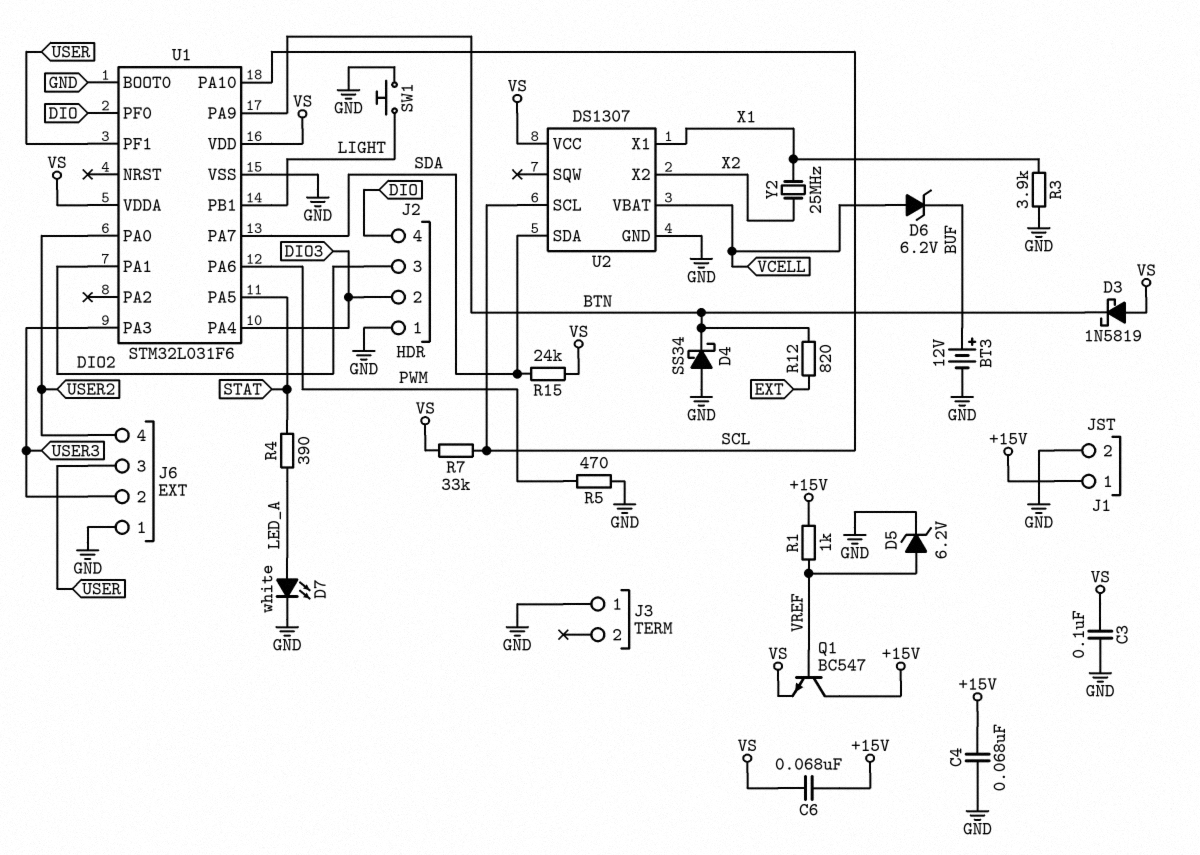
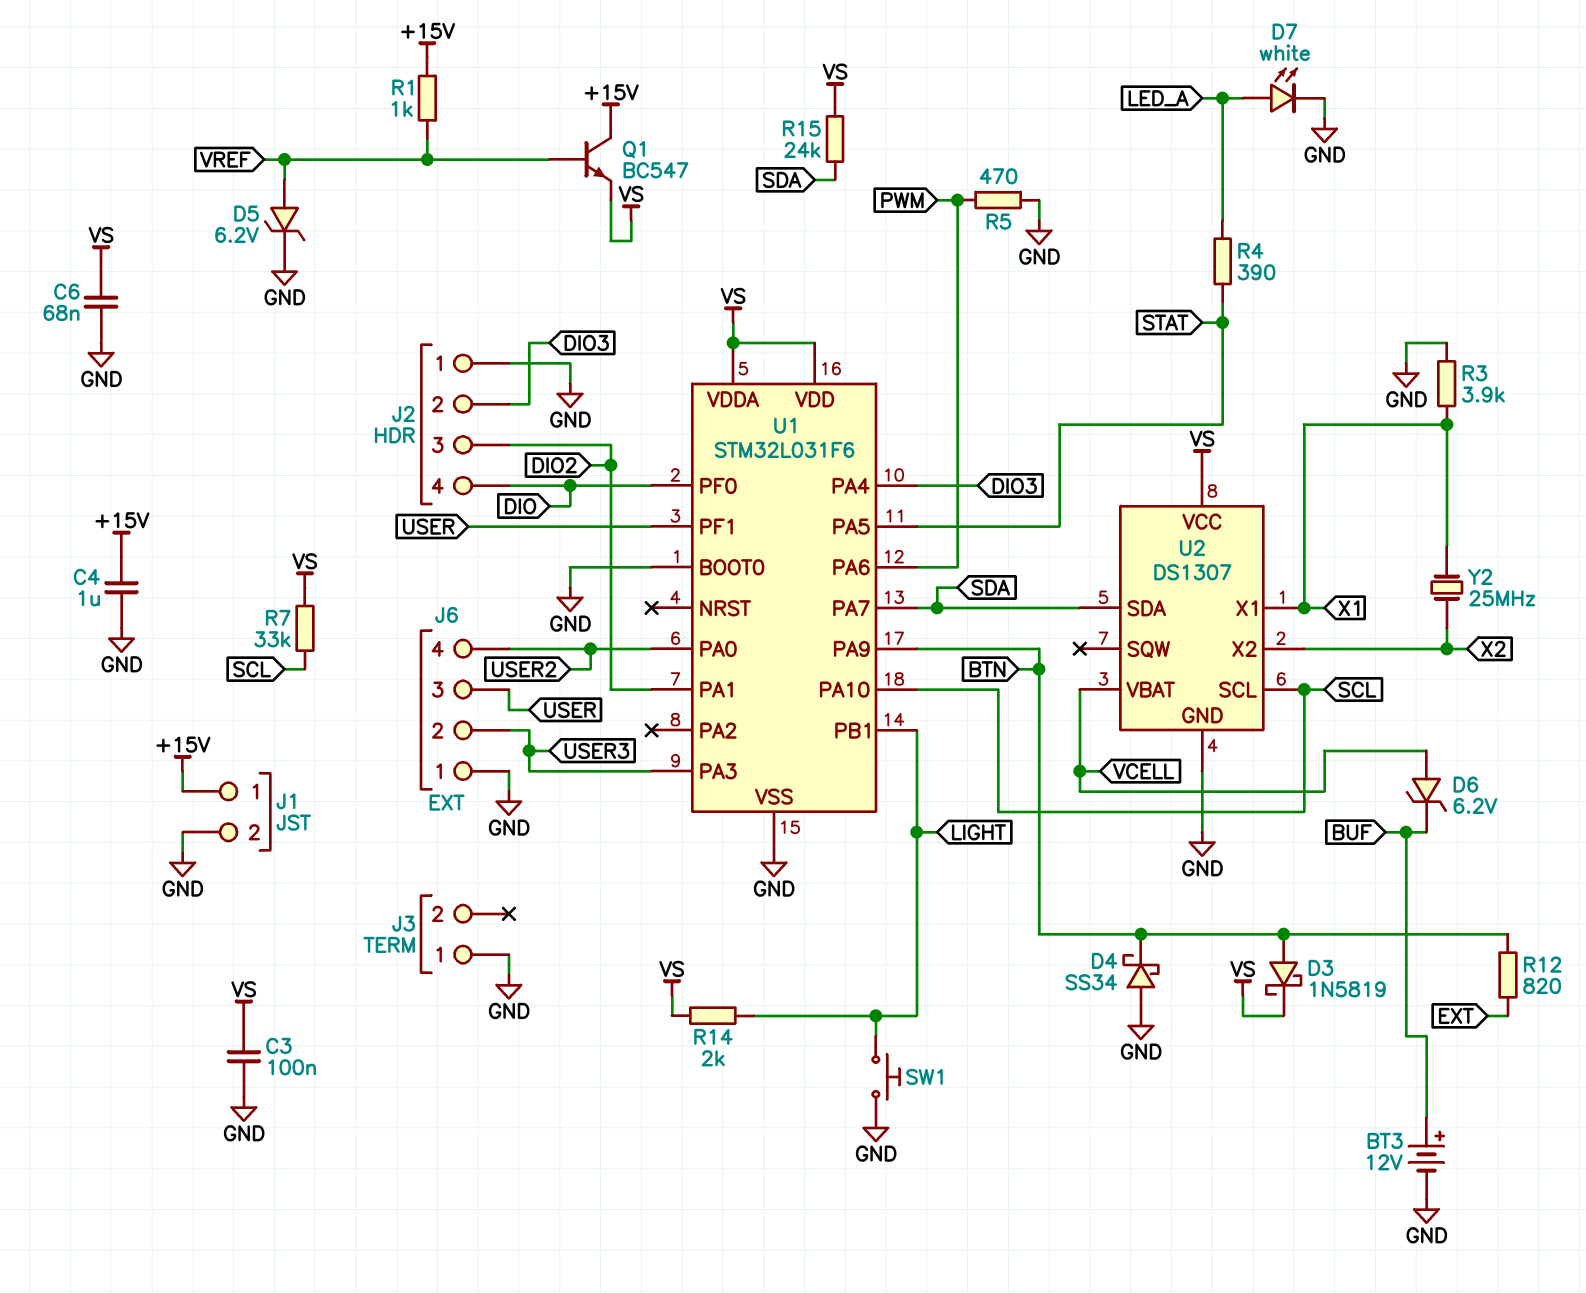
C4: 68nF (+15V, GND) -> 1uF (+15V, GND)
C6: 68nF (+15V, VS) -> 68nF (GND, VS)
D3: schottky 1N5819 (A VS, K BTN) -> schottky 1N5819 (A BTN, K VS)
R14: none -> 2k (LIGHT, VS)

